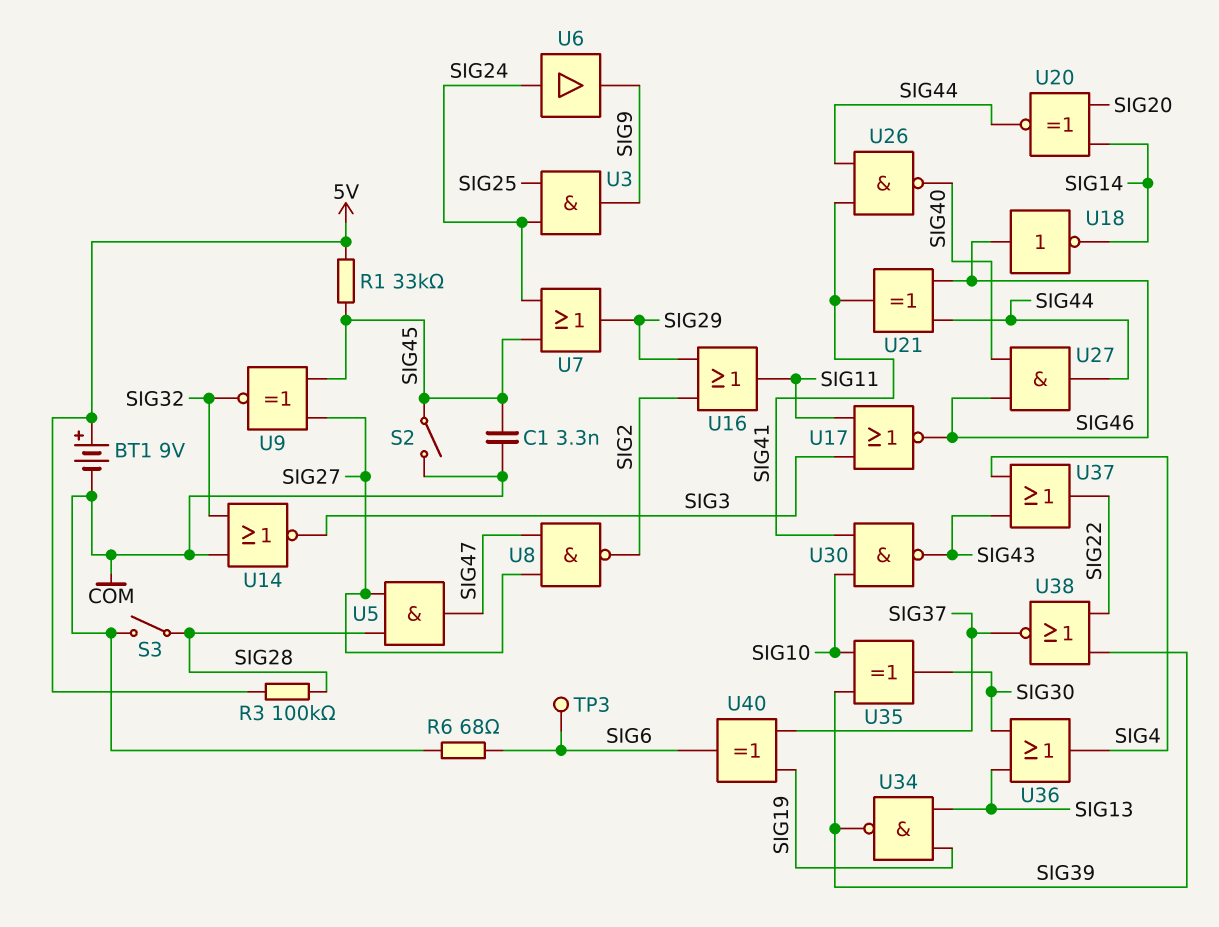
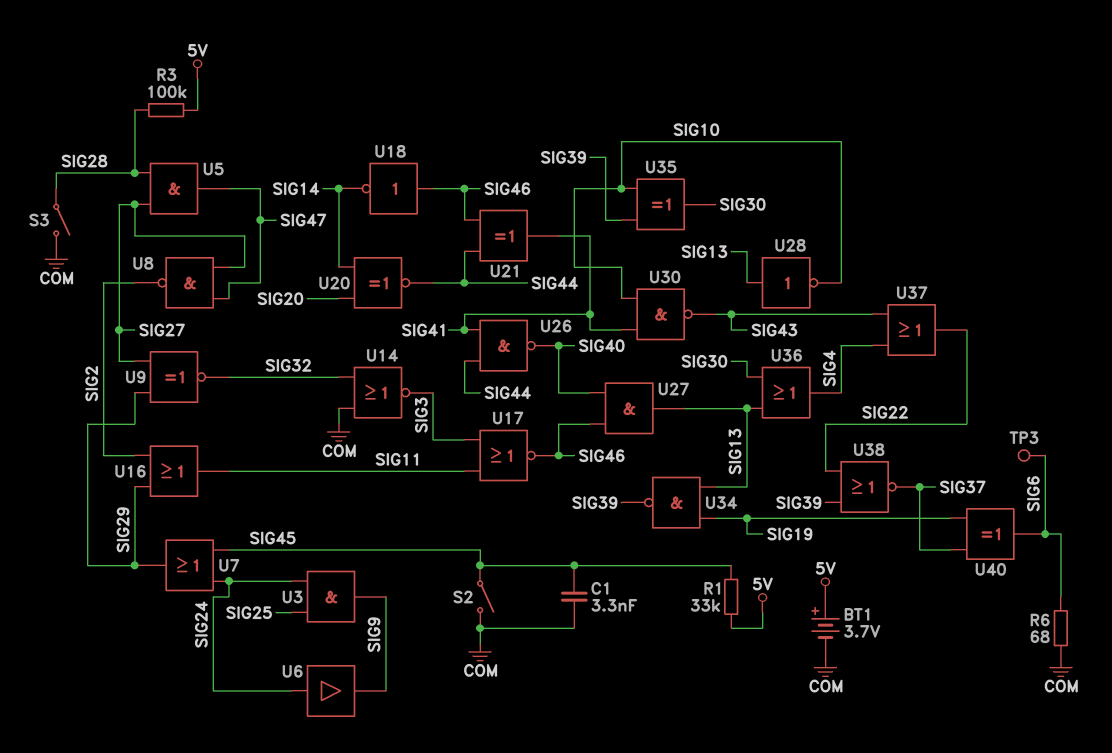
BT1: 9V (plus 5V, minus COM) -> 3.7V (plus 5V, minus COM)
U9: XNOR (in SIG27, in SIG45, out SIG32) -> XNOR (in SIG27, in SIG29, out SIG32)
U27: AND (in SIG40, in SIG46, out SIG44) -> AND (in SIG40, in SIG46, out SIG13)
U28: none -> NOT (in SIG13, out SIG10)

